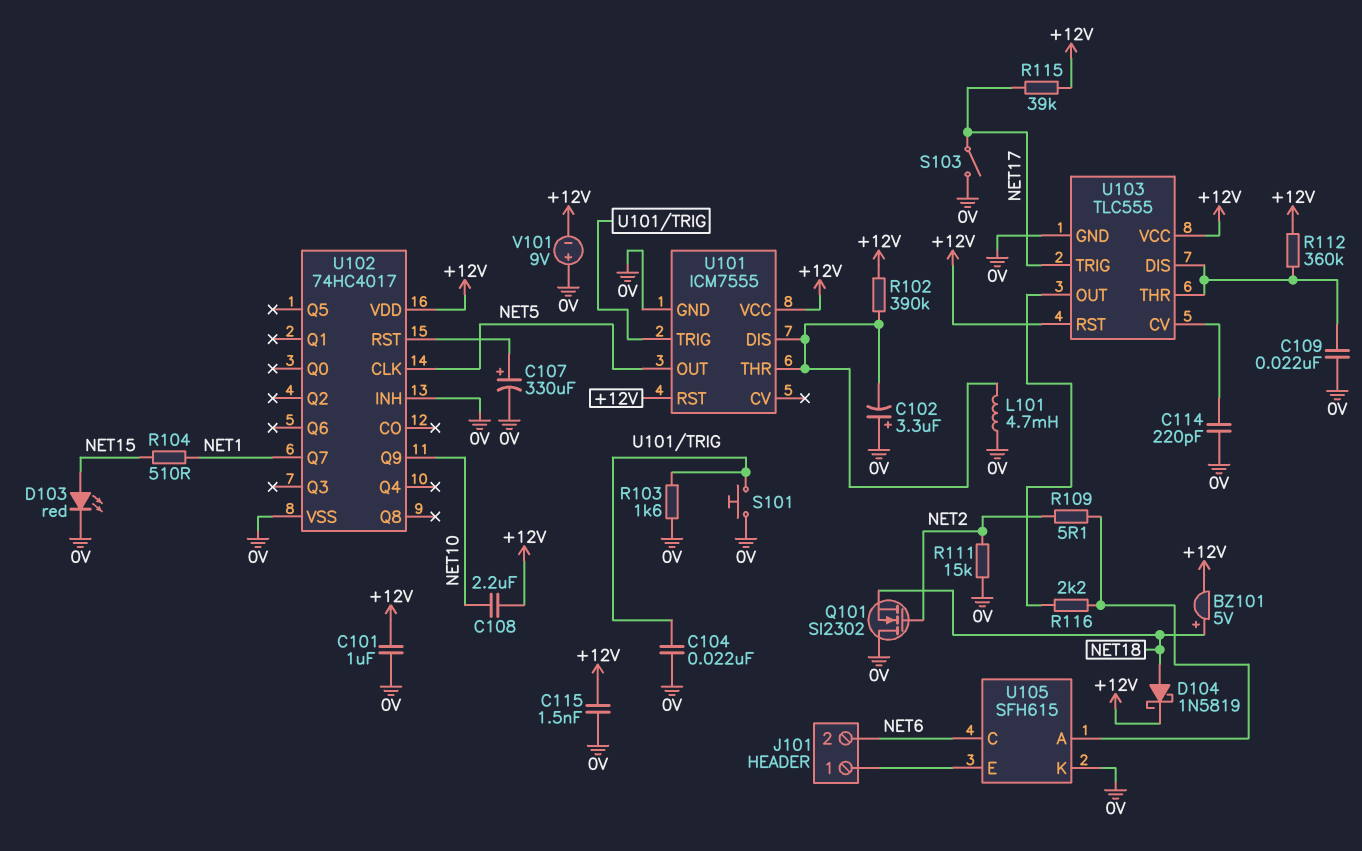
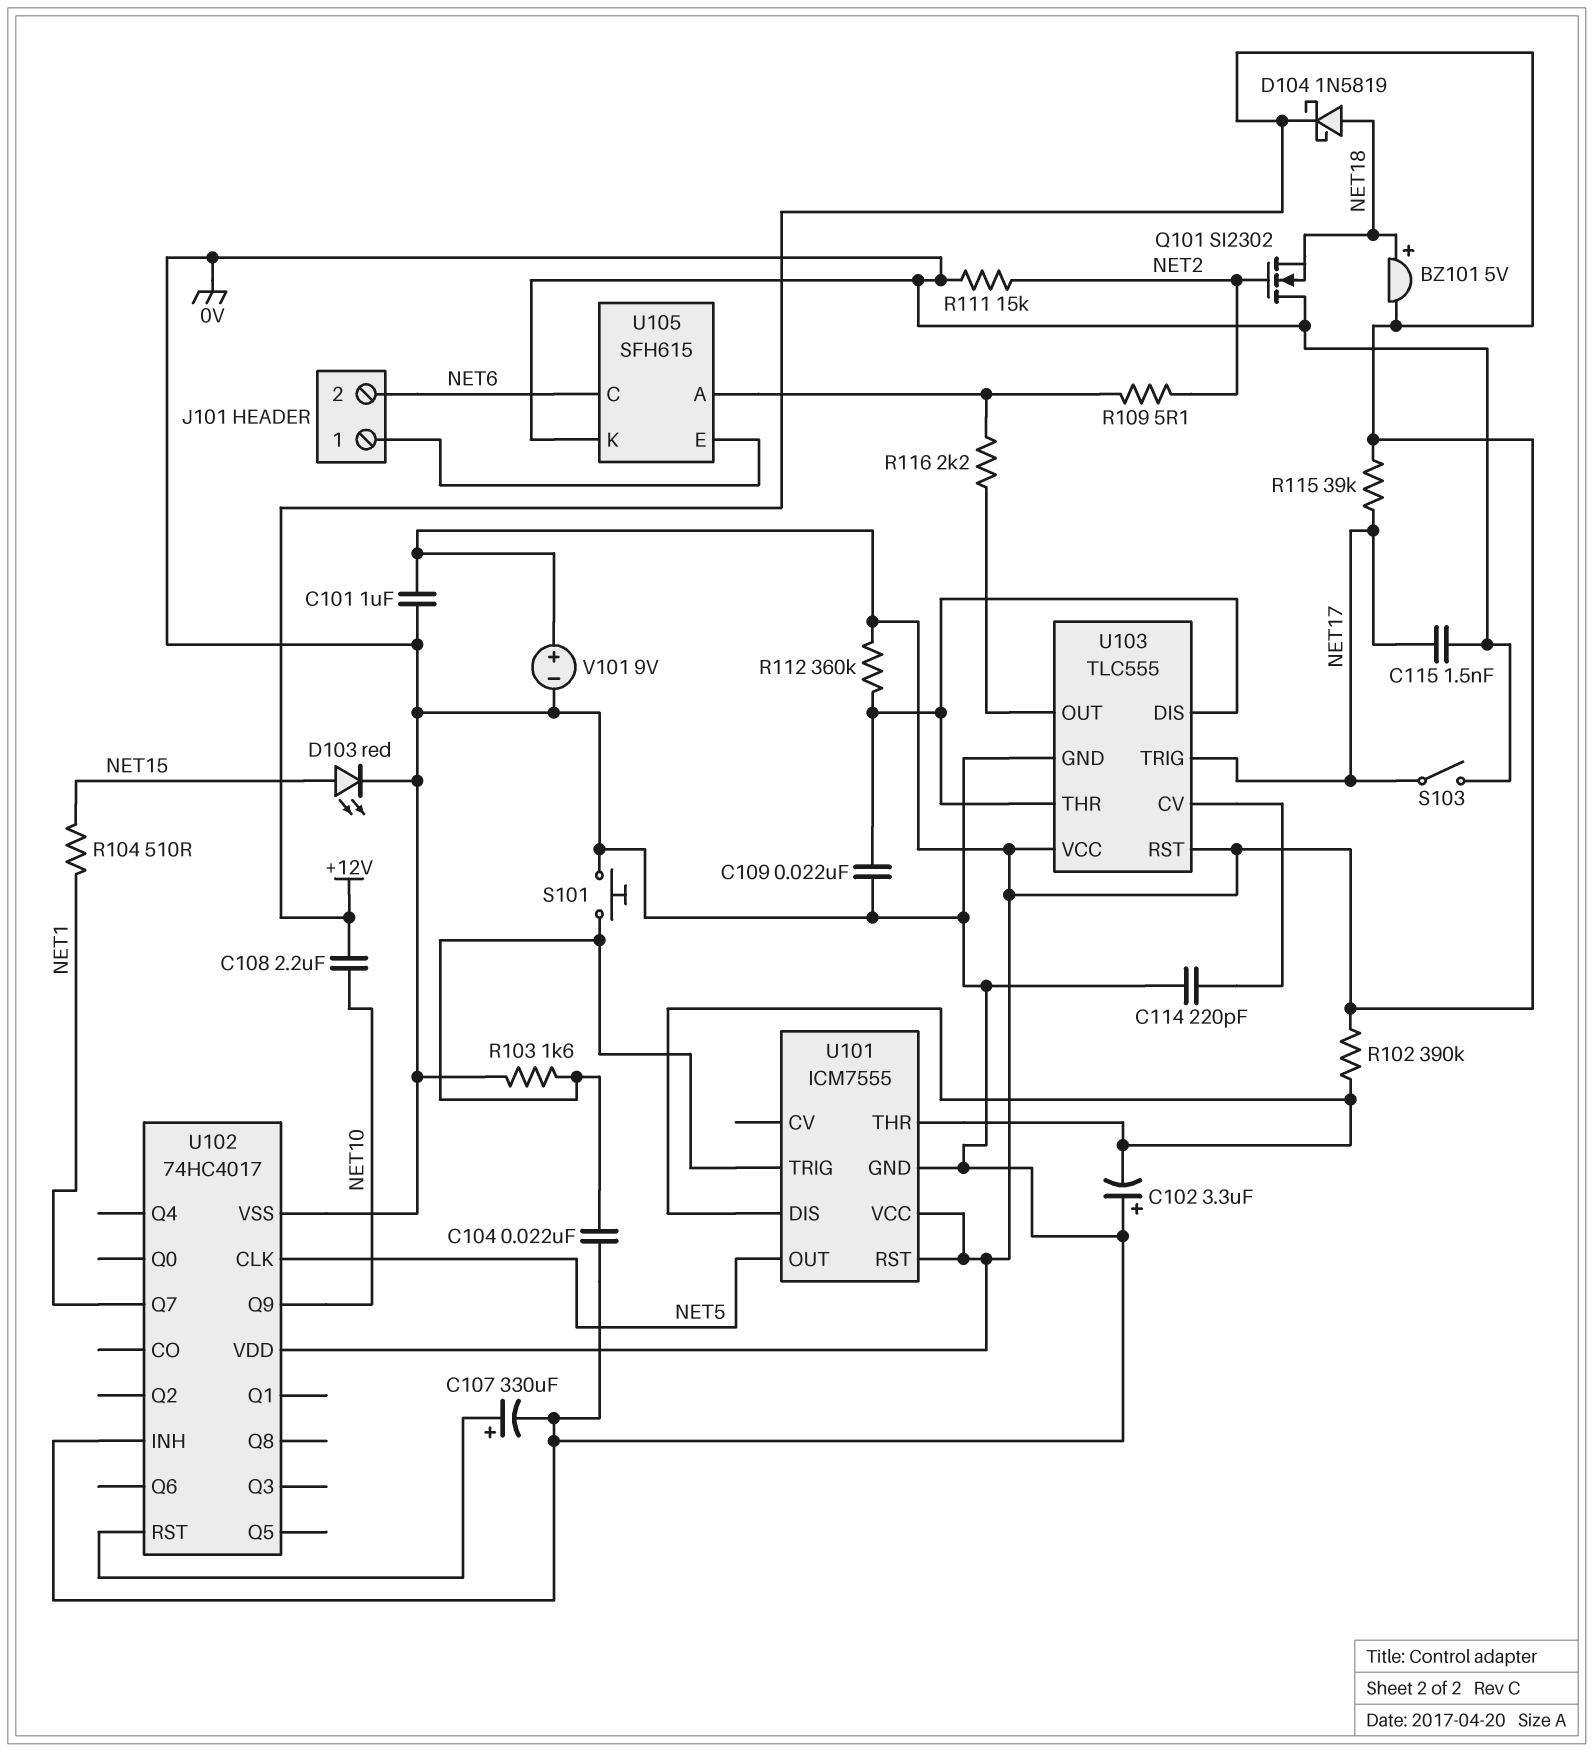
C115: 1.5nF (+12V, 0V) -> 1.5nF (0V, NET17)
L101: 4.7mH (0V, U101/DIS) -> none
V101: 9V (plus 0V, minus +12V) -> 9V (plus +12V, minus 0V)

